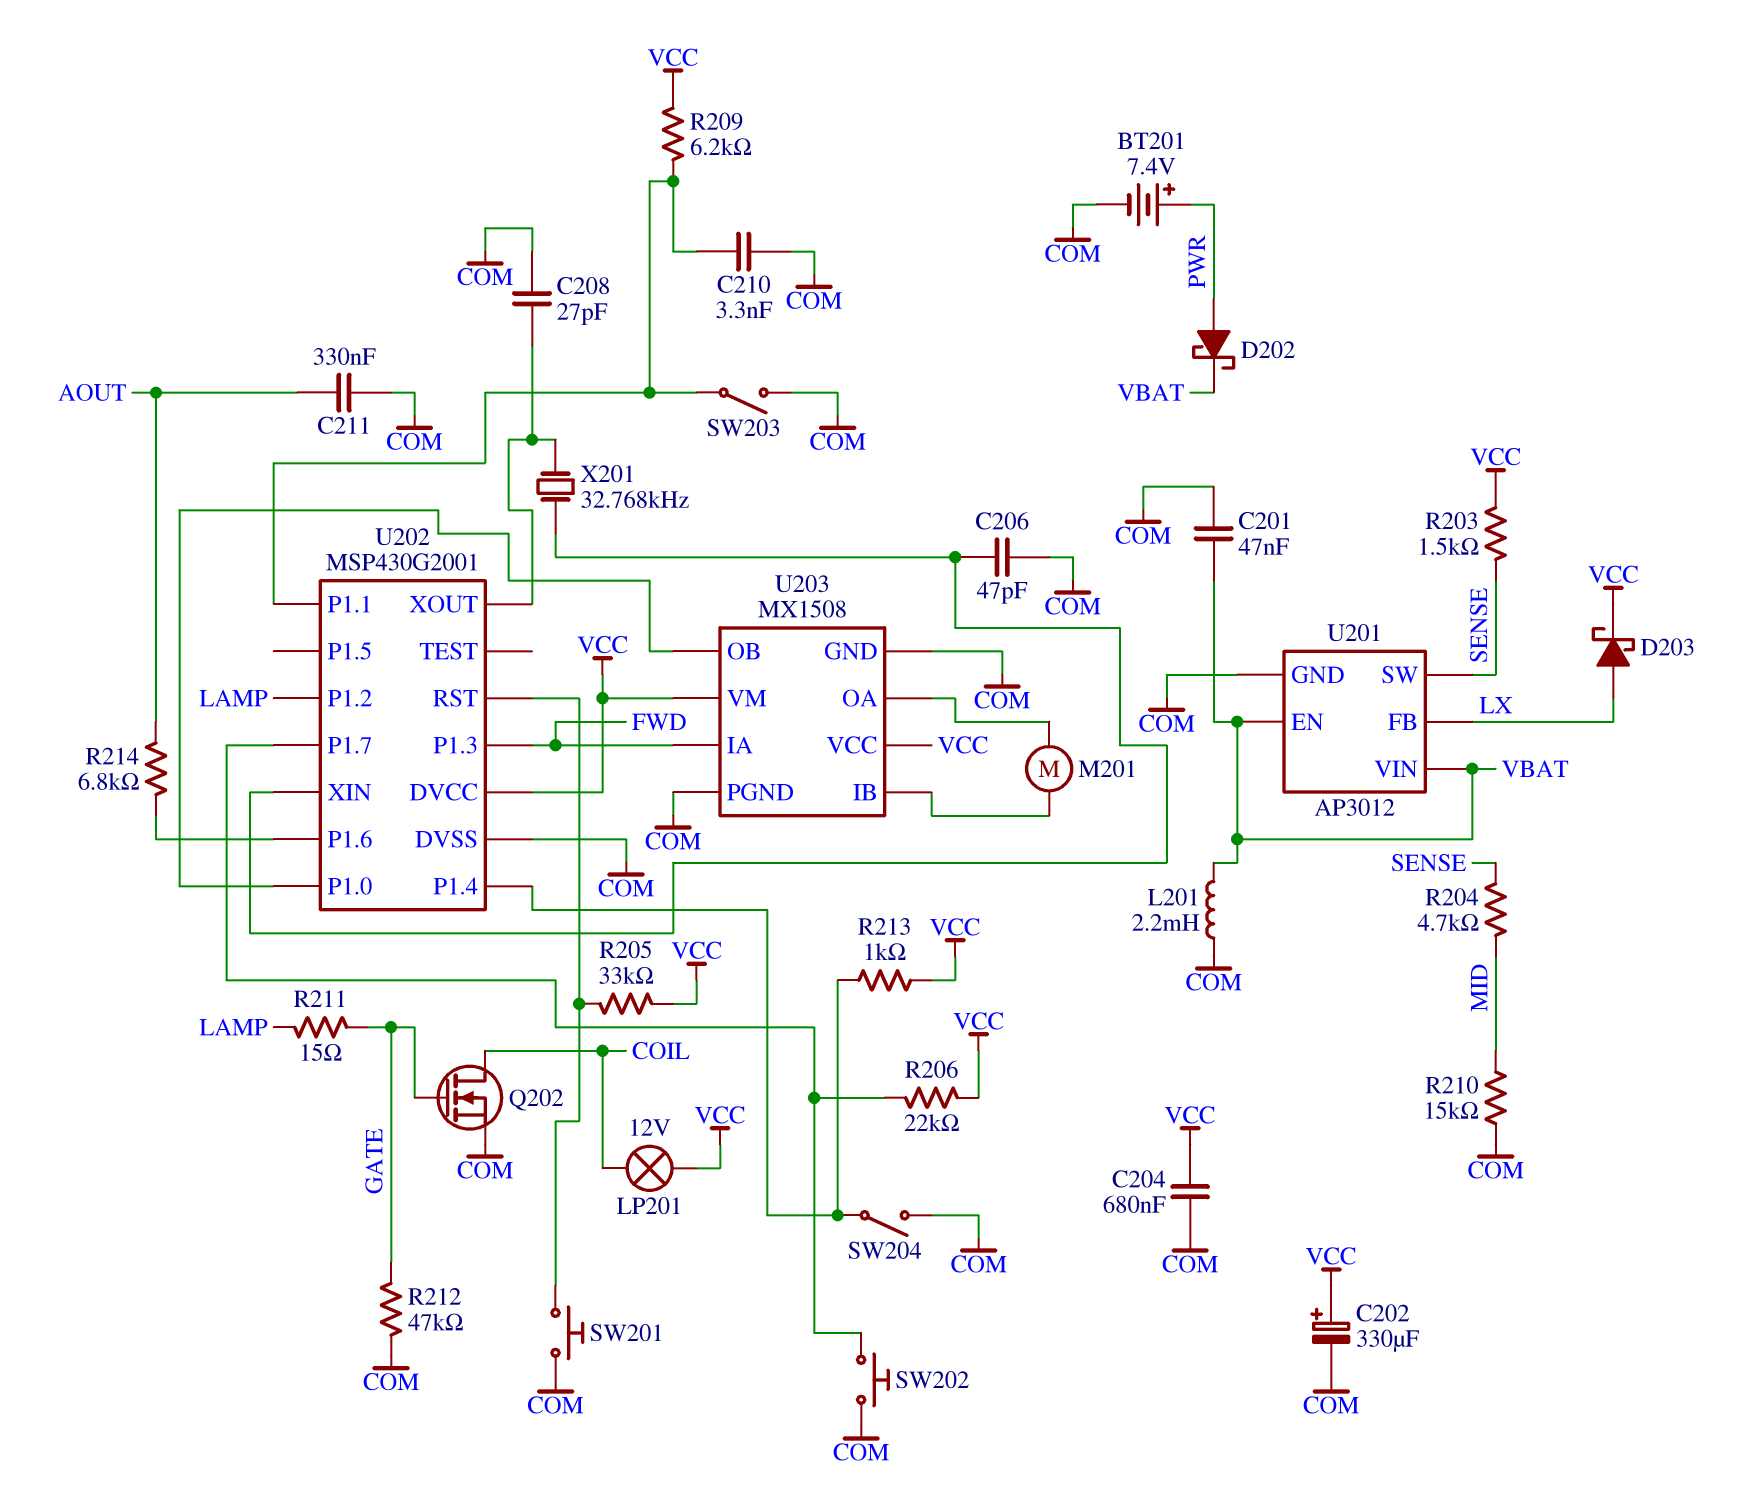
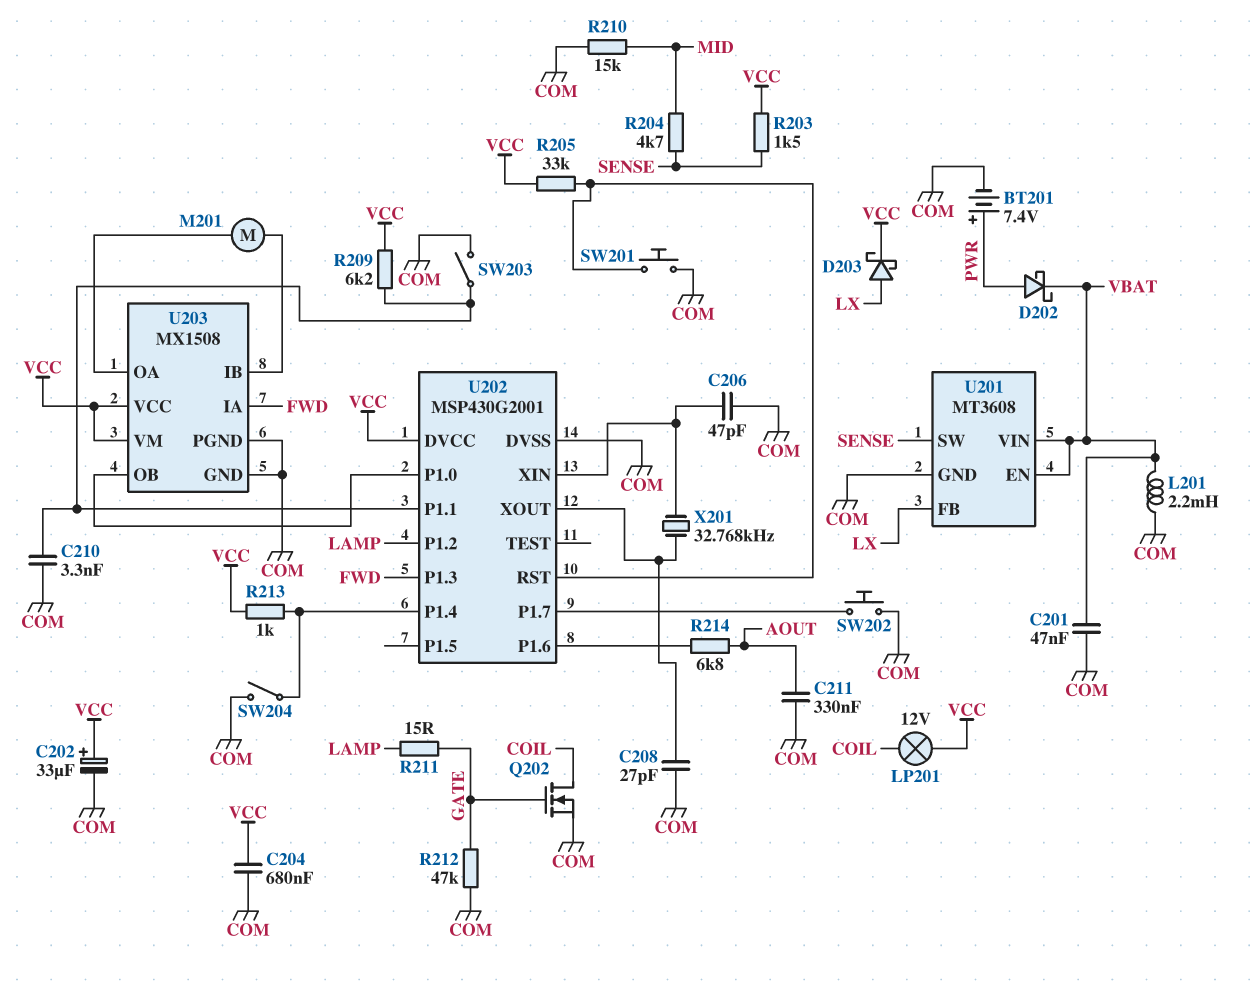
C202: 330uF (plus VCC, minus COM) -> 33uF (plus VCC, minus COM)
R206: 22k (U202/P1.7, VCC) -> none
U201: AP3012 -> MT3608

